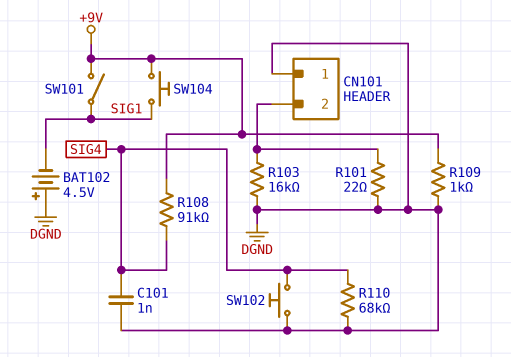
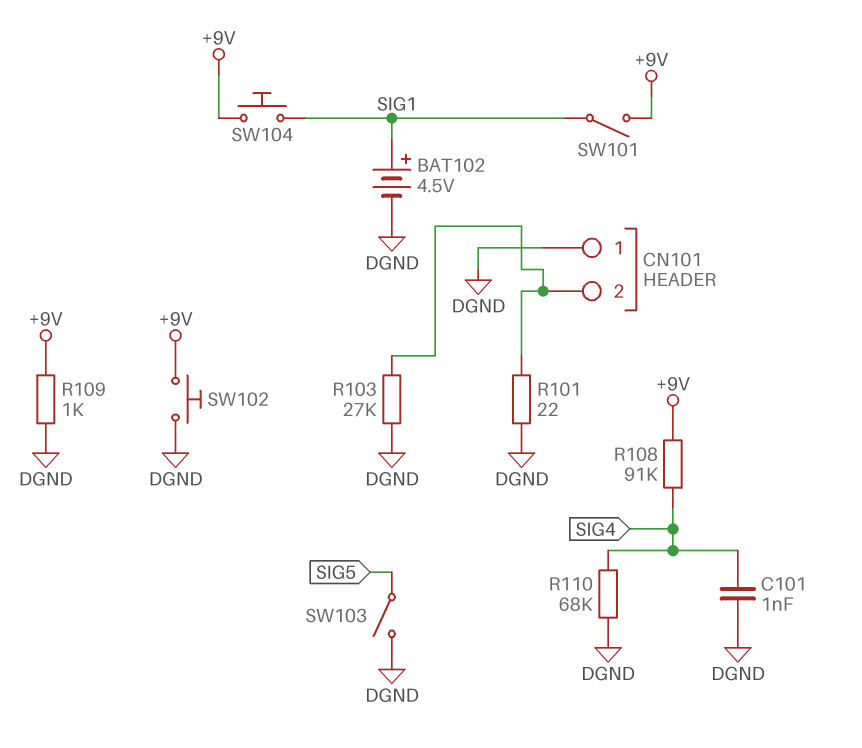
BAT102: 4.5V (plus DGND, minus SIG1) -> 4.5V (plus SIG1, minus DGND)
R103: 16k (CN101/2, DGND) -> 27k (CN101/2, DGND)
SW102: button (DGND, SIG4) -> button (+9V, DGND)
SW103: none -> switch (DGND, SIG5)

